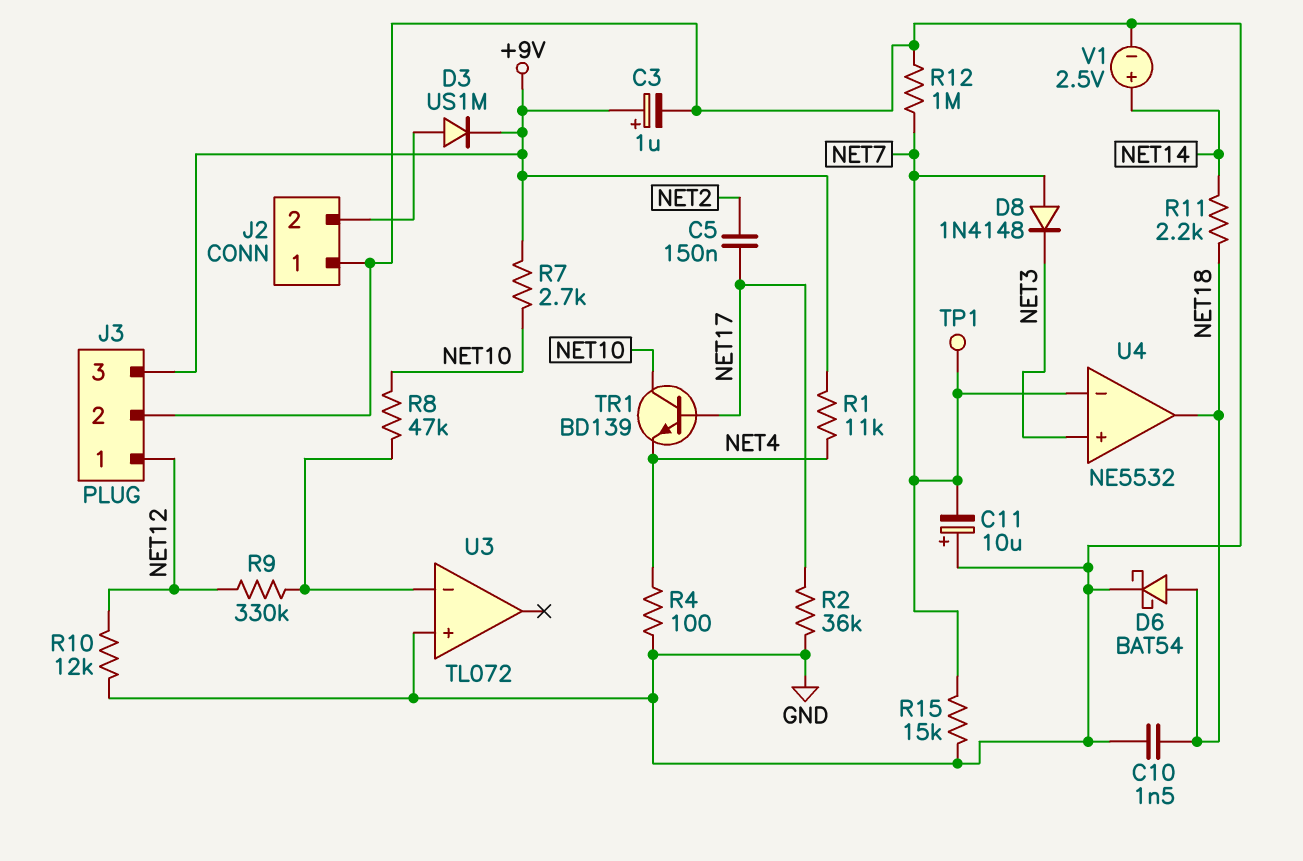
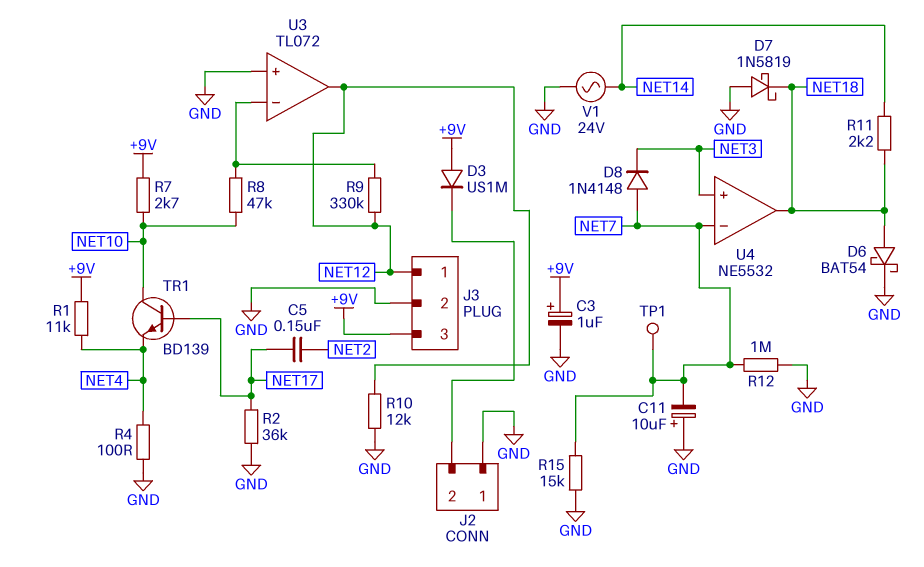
C10: 1.5nF (GND, NET18) -> none
D3: diode US1M (A J2/2, K +9V) -> diode US1M (A +9V, K J2/2)
D7: none -> schottky 1N5819 (A GND, K NET18)
U3 pin out: none -> NET12
V1: 2.5V (plus NET14, minus GND) -> AC 24V (GND, NET14)

